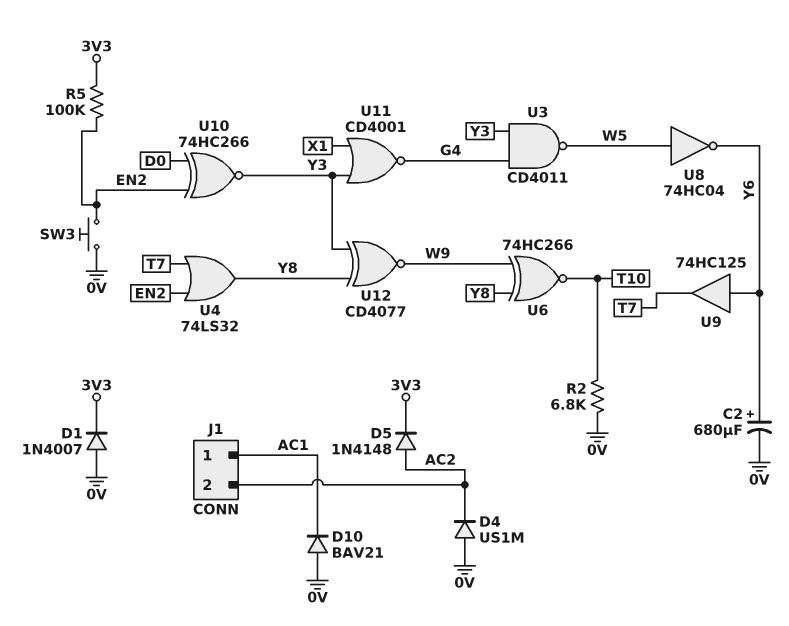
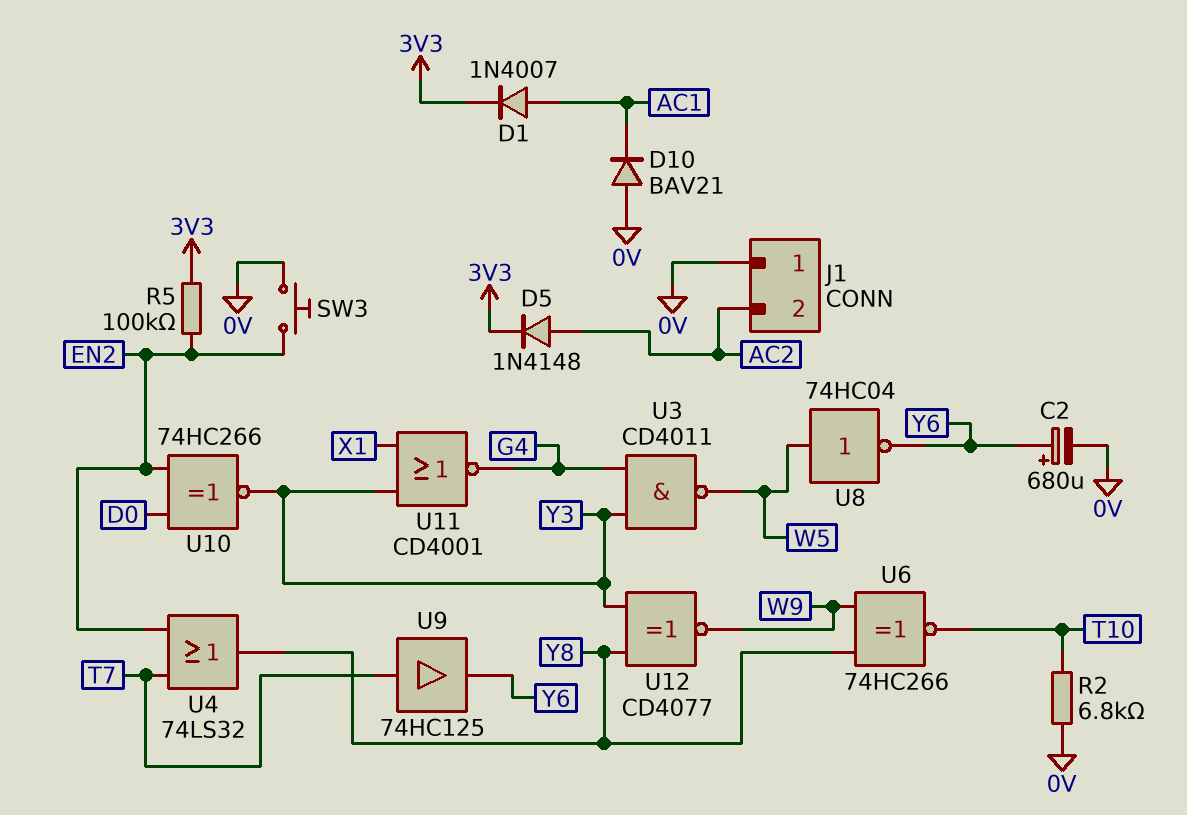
D1: diode 1N4007 (A 0V, K 3V3) -> diode 1N4007 (A AC1, K 3V3)
D4: diode US1M (A 0V, K AC2) -> none
J1 pin 1: AC1 -> 0V
U9: buffer 74HC125 (in Y6, out T7) -> buffer 74HC125 (in T7, out Y6)

